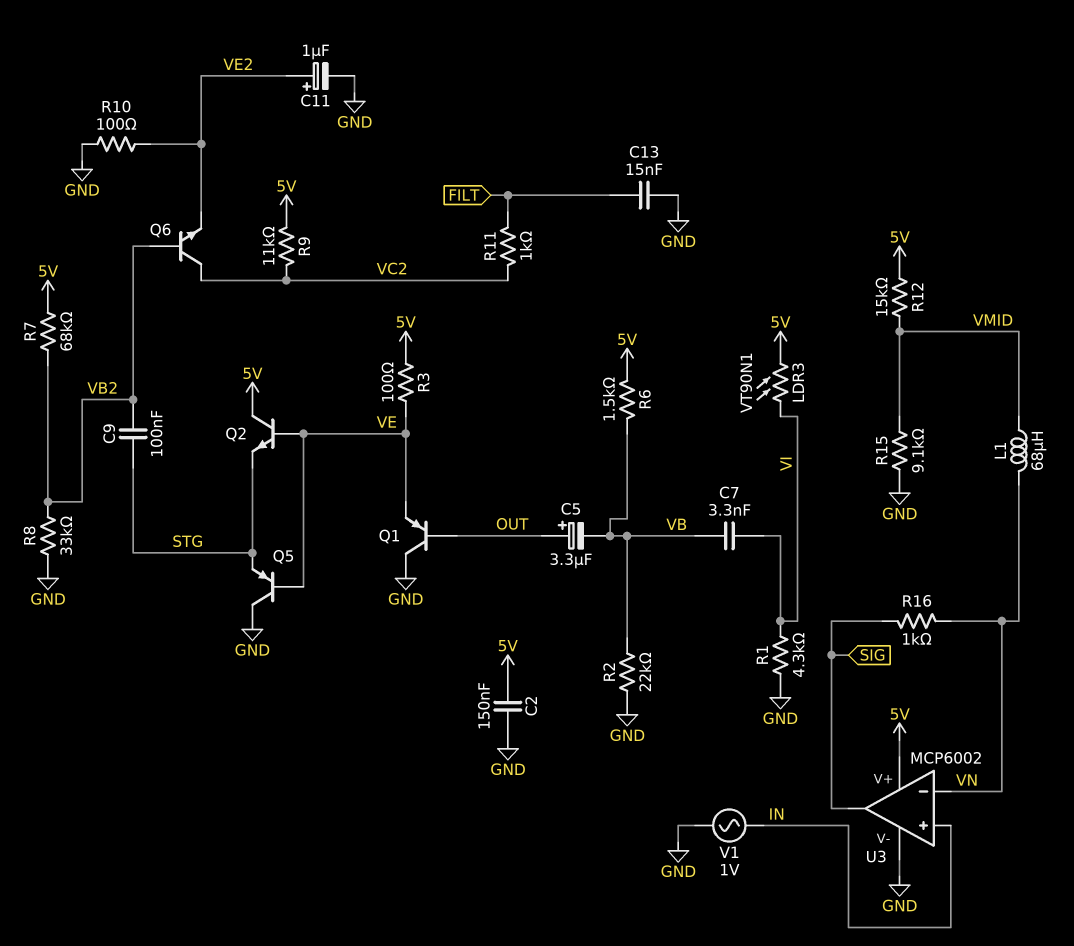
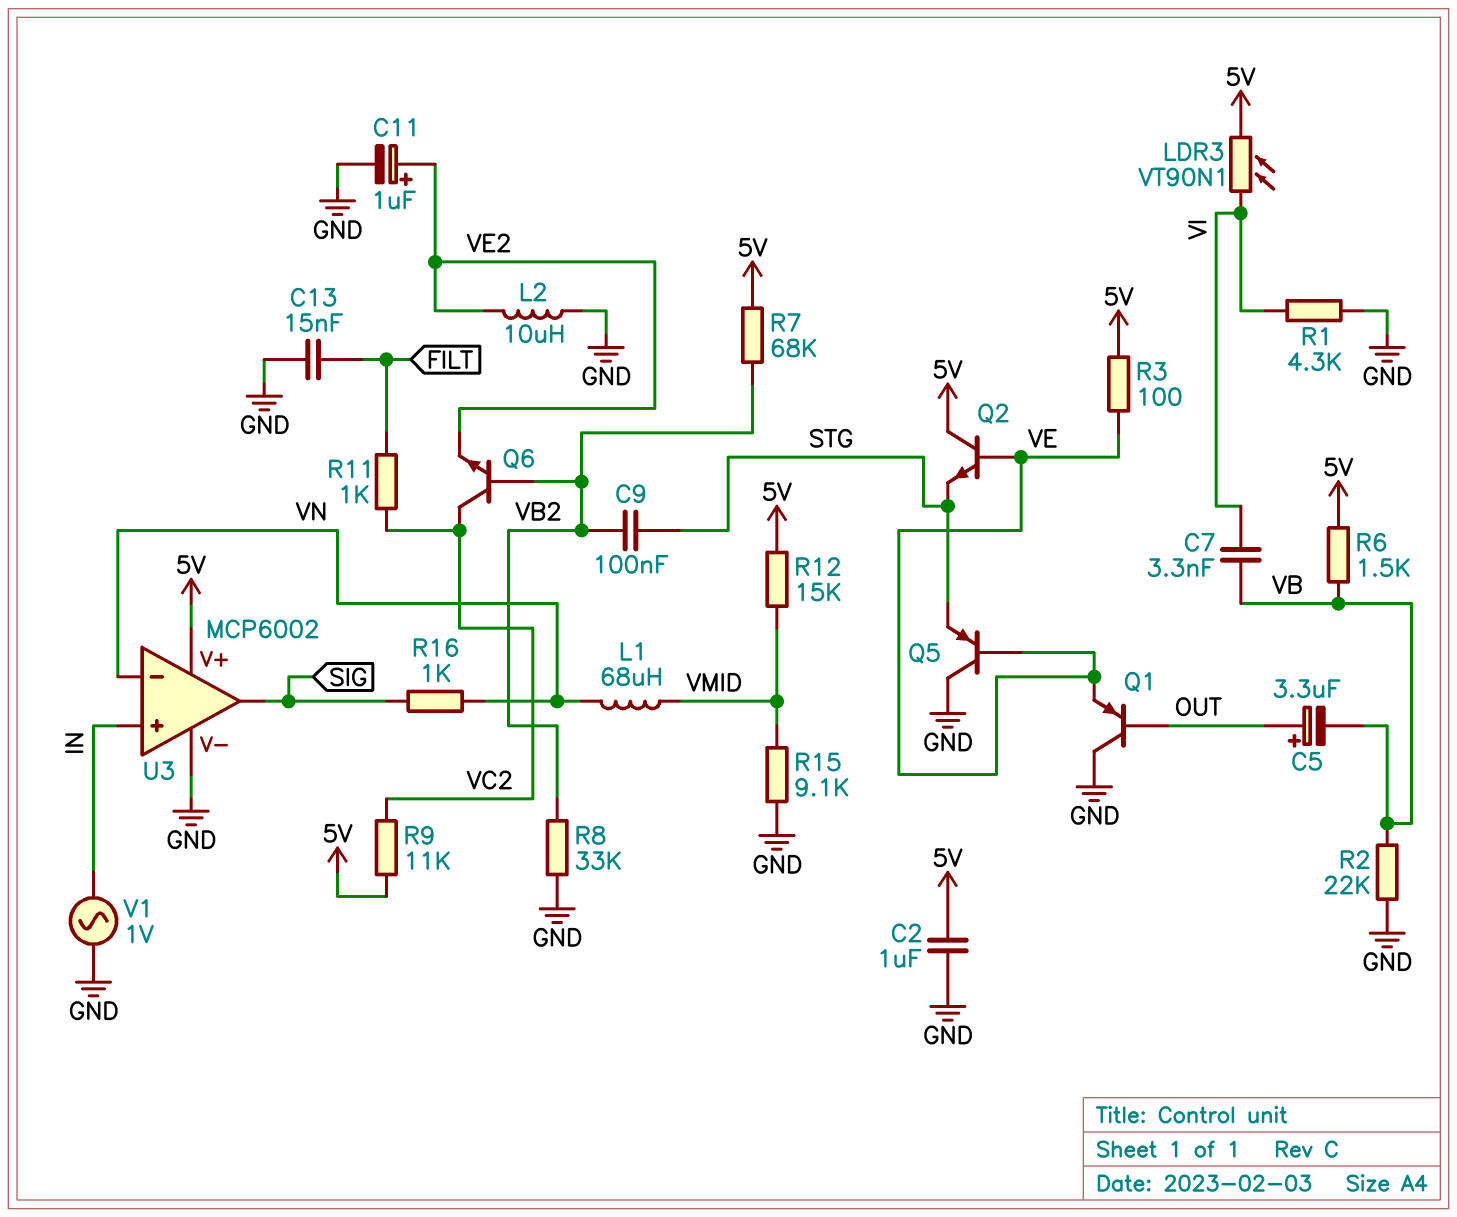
C2: 150nF (5V, GND) -> 1uF (5V, GND)
L2: none -> 10uH (GND, VE2)
R10: 100 (GND, VE2) -> none

